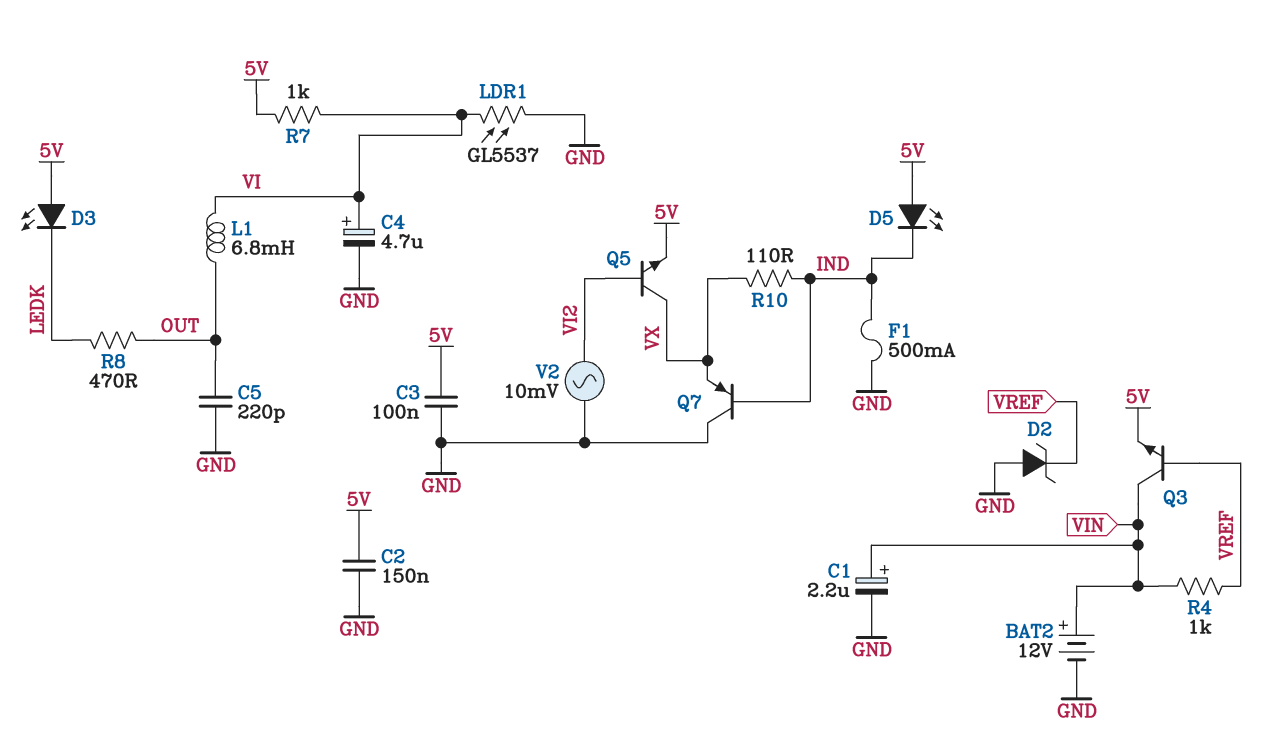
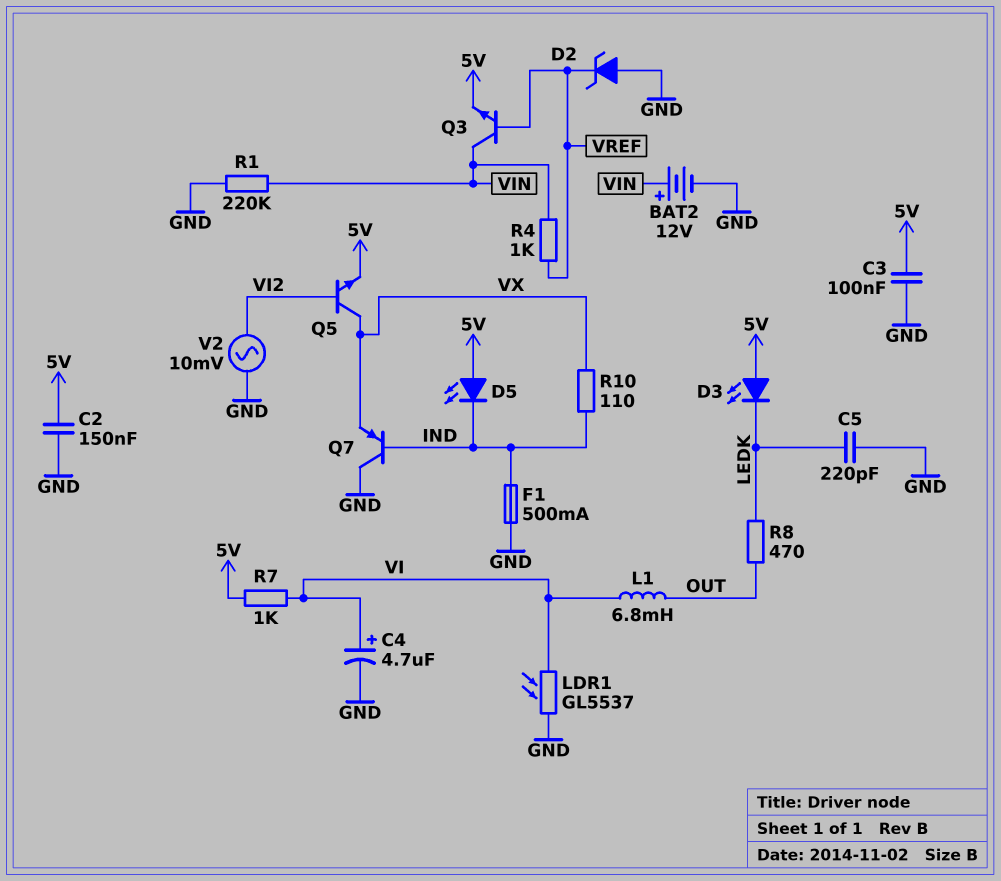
C1: 2.2uF (plus VIN, minus GND) -> none
C5: 220pF (GND, OUT) -> 220pF (GND, LEDK)
R1: none -> 220k (GND, VIN)

